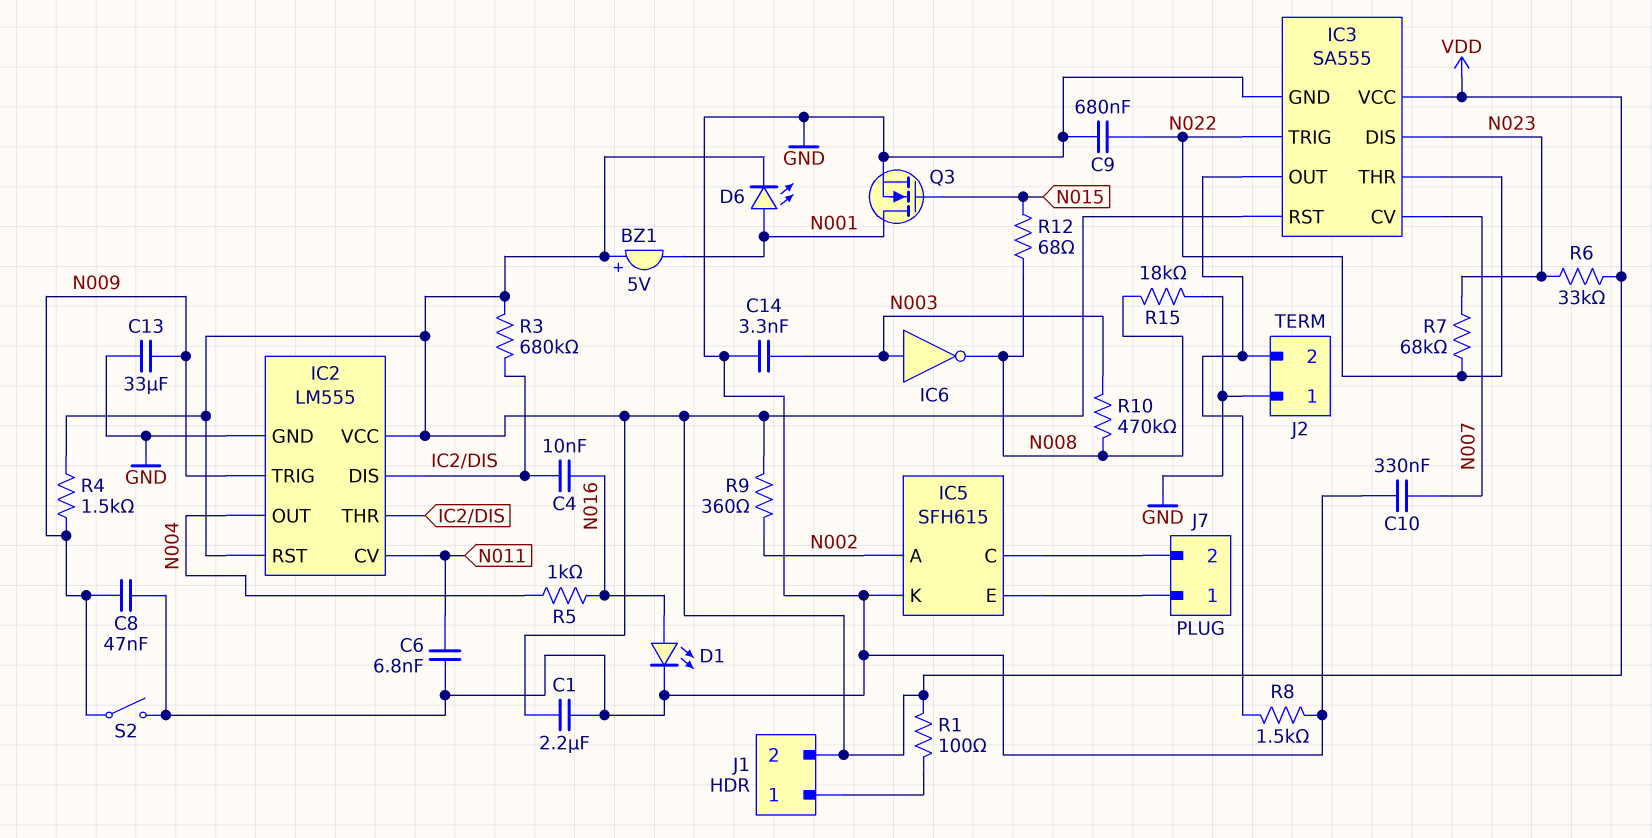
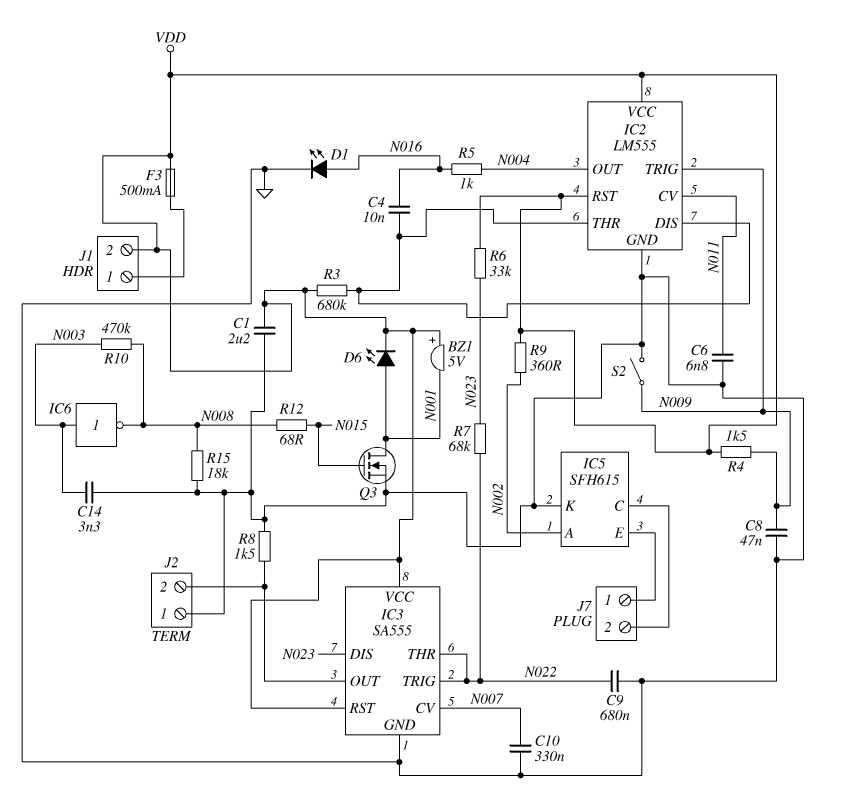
C13: 33uF (GND, N009) -> none
F3: none -> 500mA (J1/1, VDD)
R1: 100 (J1/1, VDD) -> none

